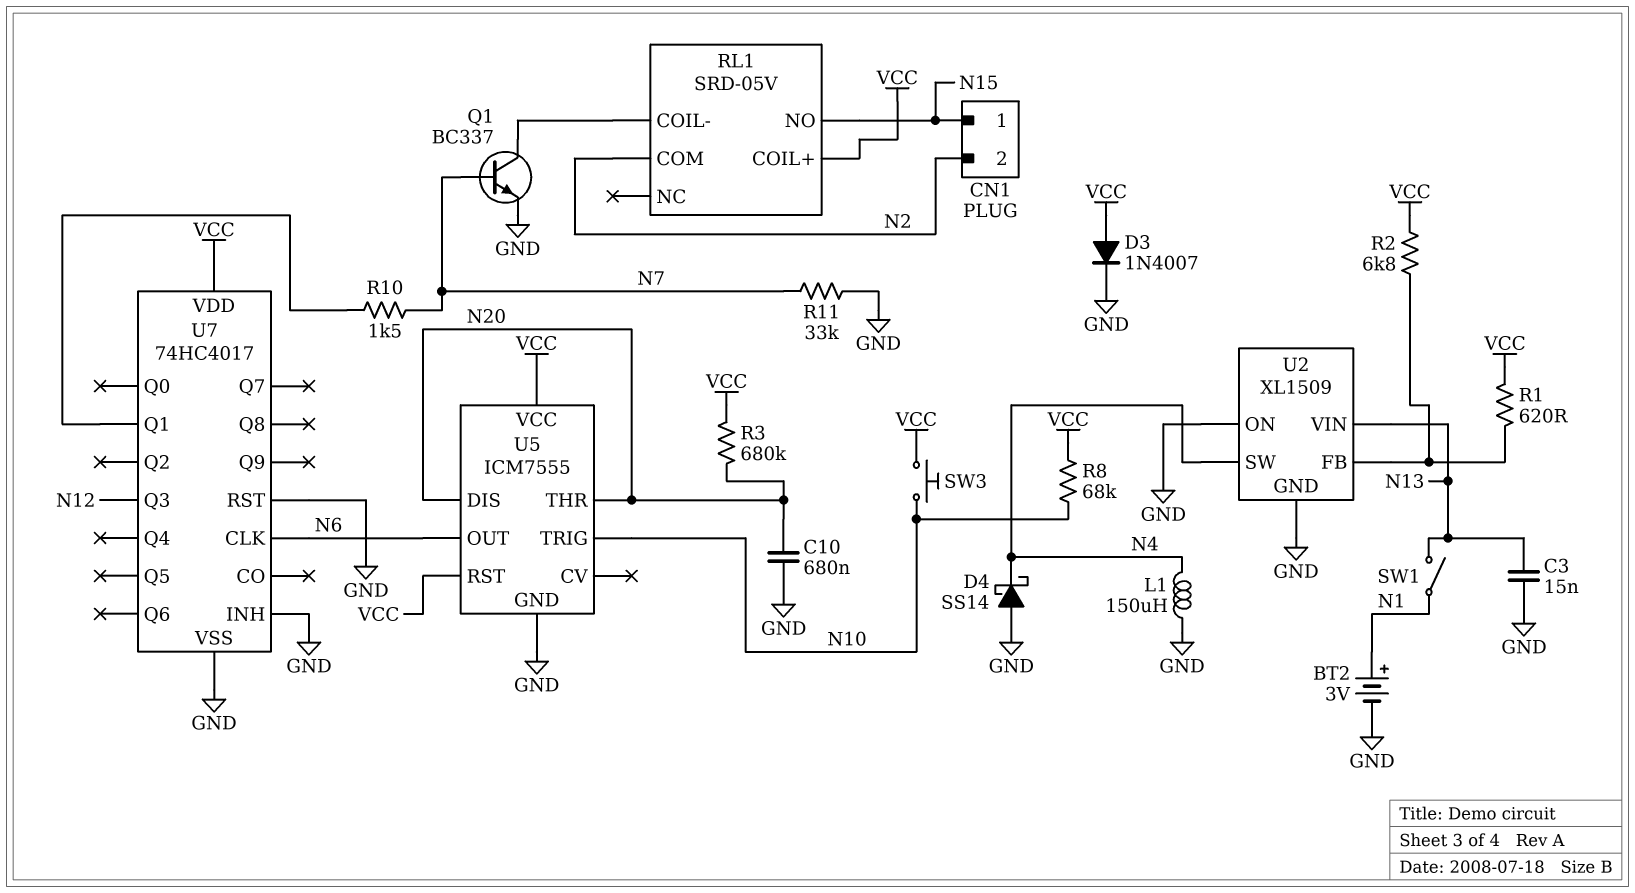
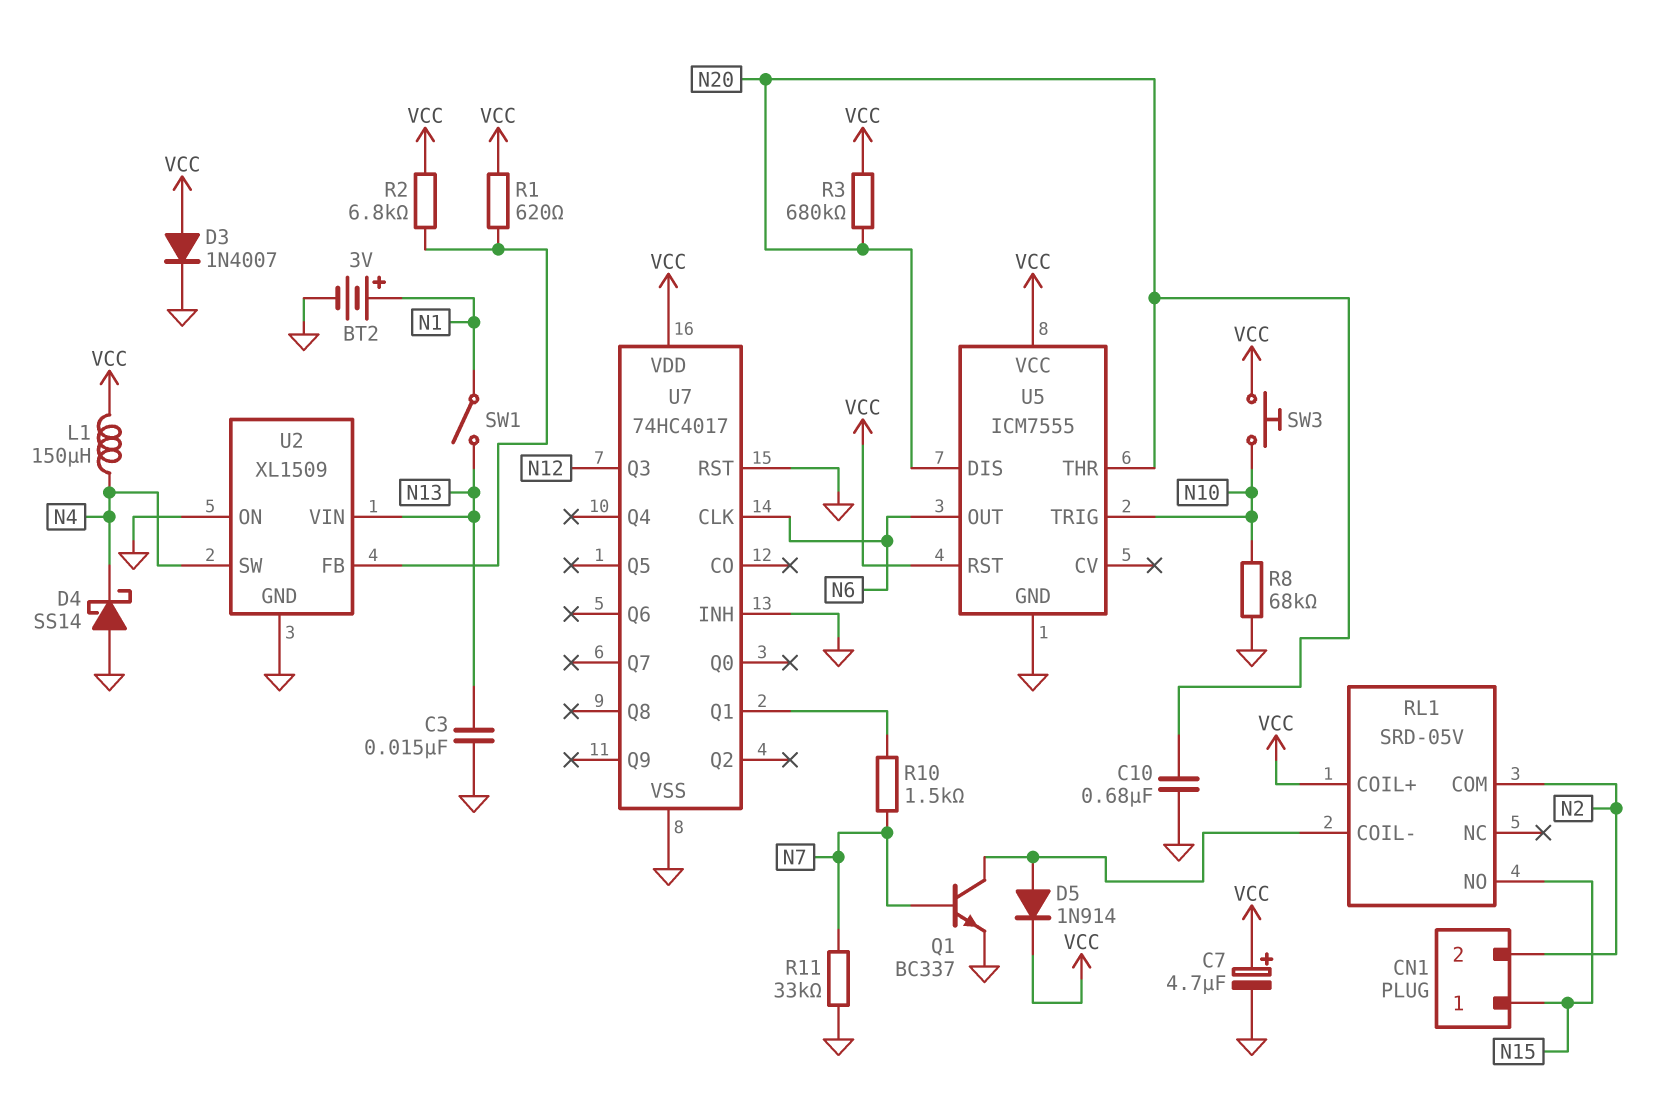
C7: none -> 4.7uF (plus VCC, minus GND)
D5: none -> diode 1N914 (A RL1/COIL-, K VCC)
L1: 150uH (GND, N4) -> 150uH (N4, VCC)
R8: 68k (N10, VCC) -> 68k (GND, N10)

